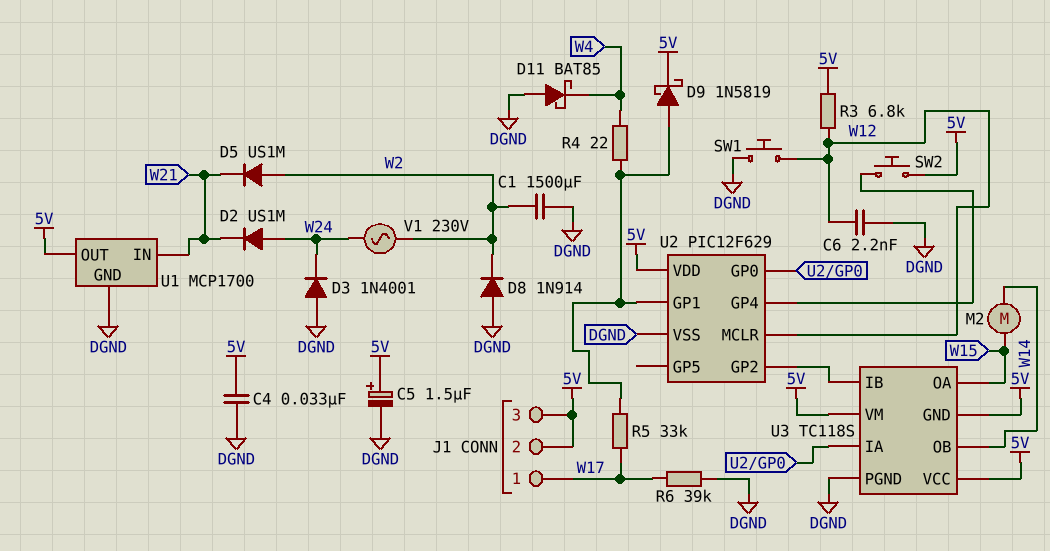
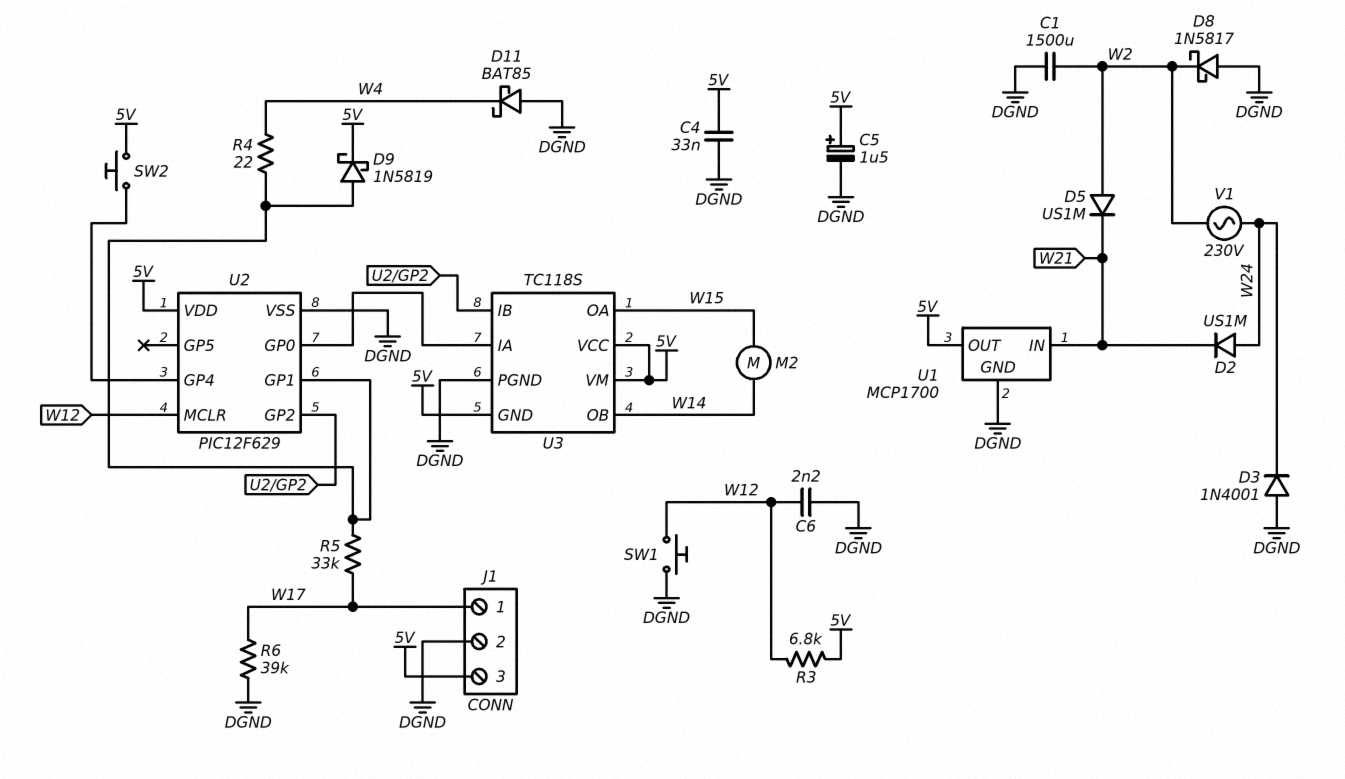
D8: diode 1N914 (A DGND, K W2) -> schottky 1N5817 (A DGND, K W2)
J1 pin 2: 5V -> DGND

